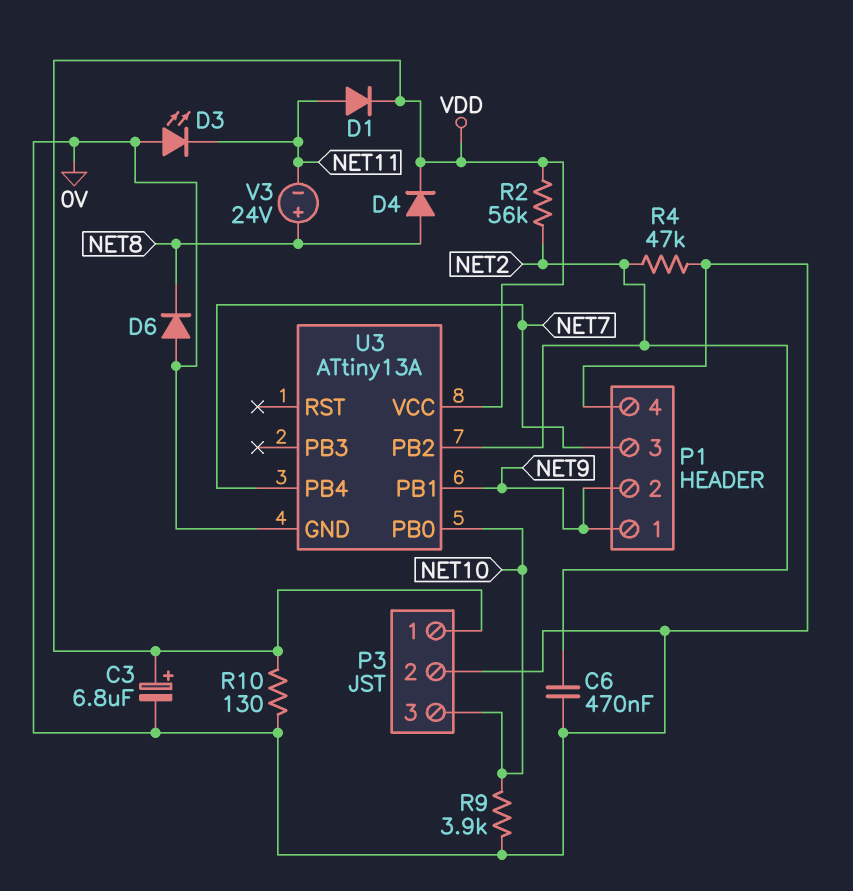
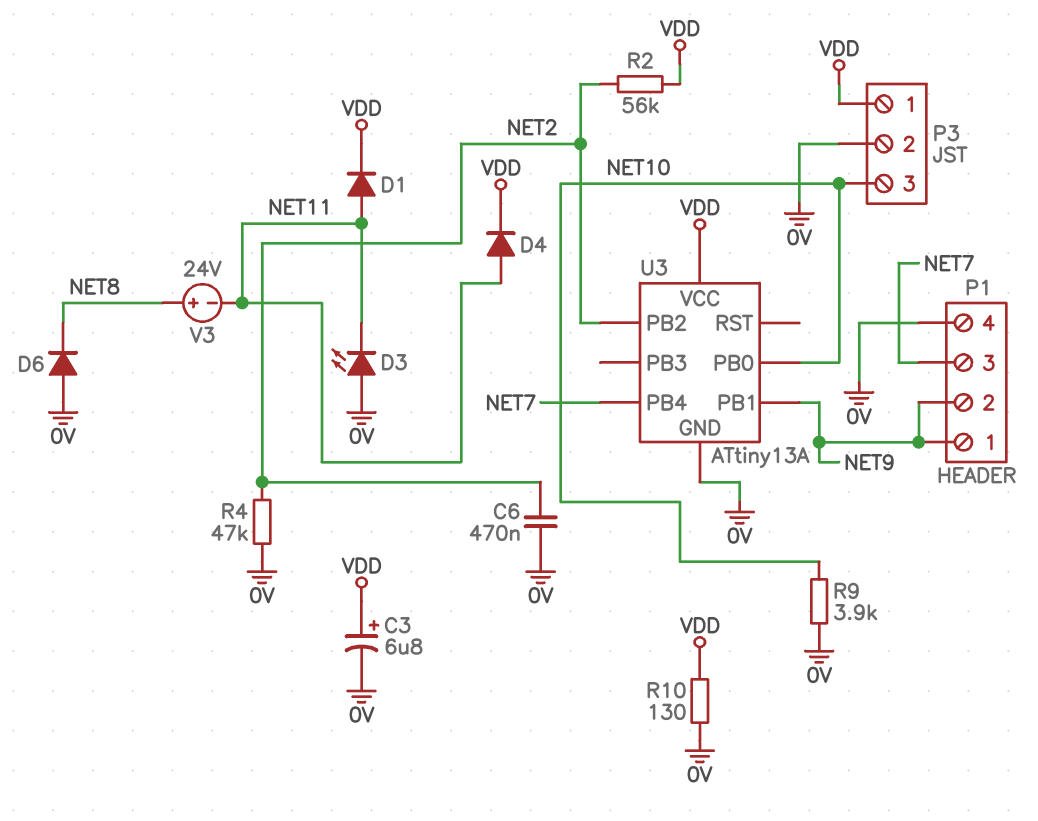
D4: diode (A NET8, K VDD) -> diode (A NET11, K VDD)

